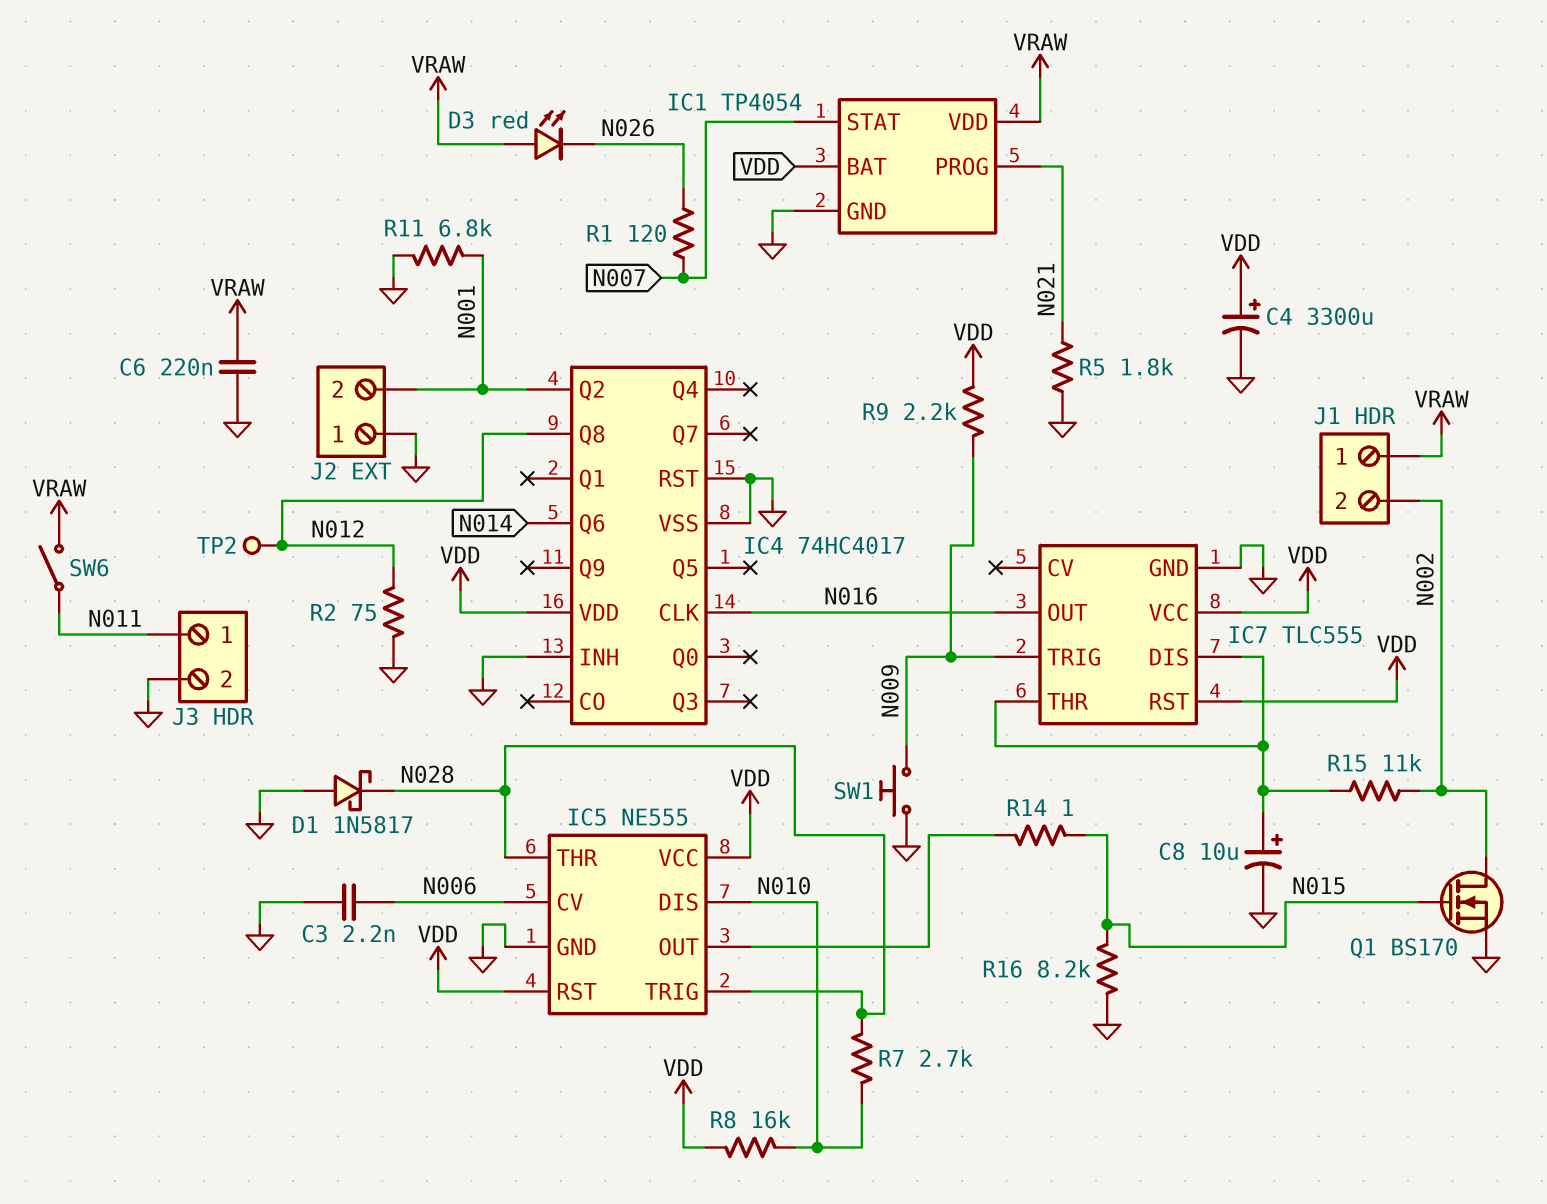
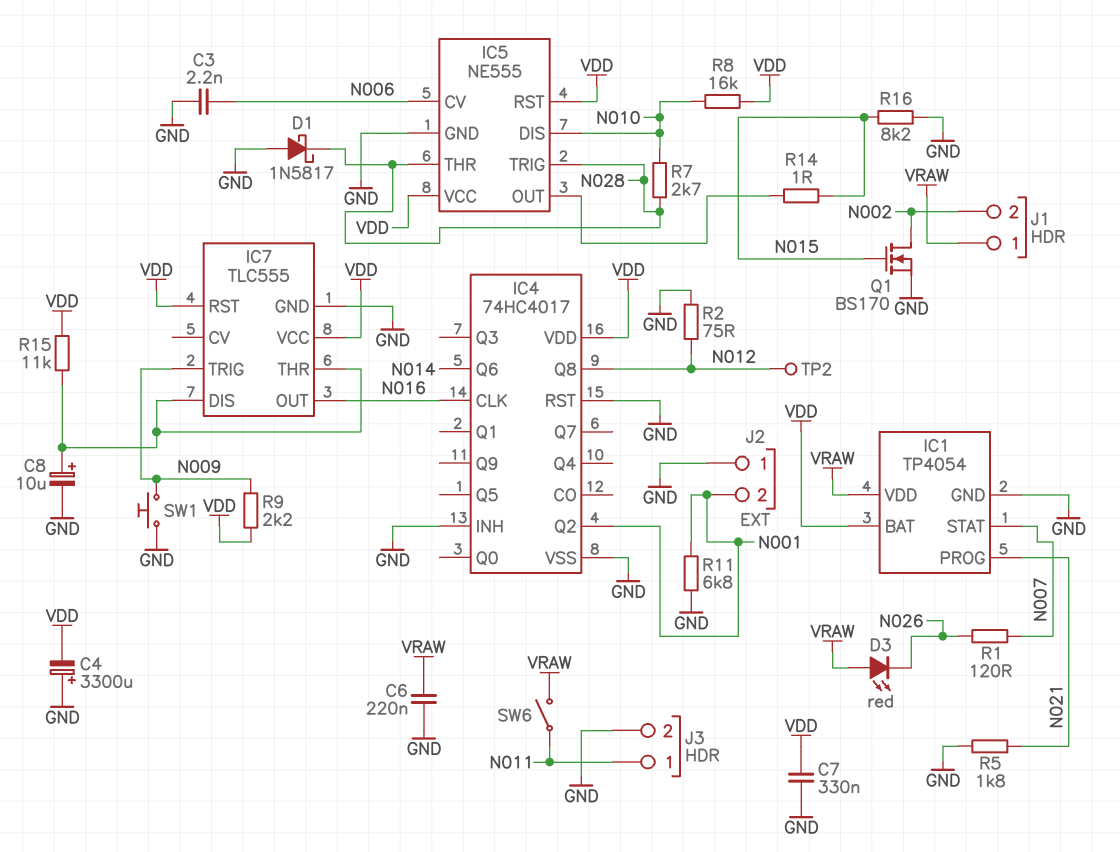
C4: 3300uF (plus VDD, minus GND) -> 3300uF (plus GND, minus VDD)
C7: none -> 330nF (GND, VDD)
R15: 11k (IC7/DIS, N002) -> 11k (IC7/DIS, VDD)

